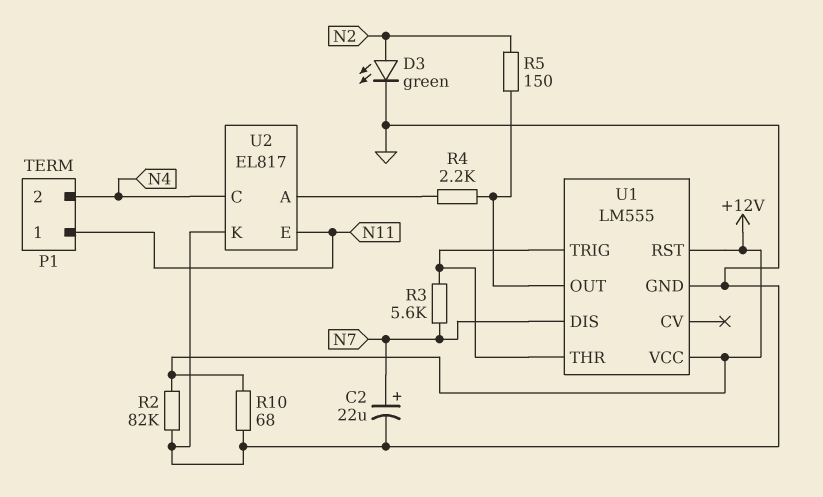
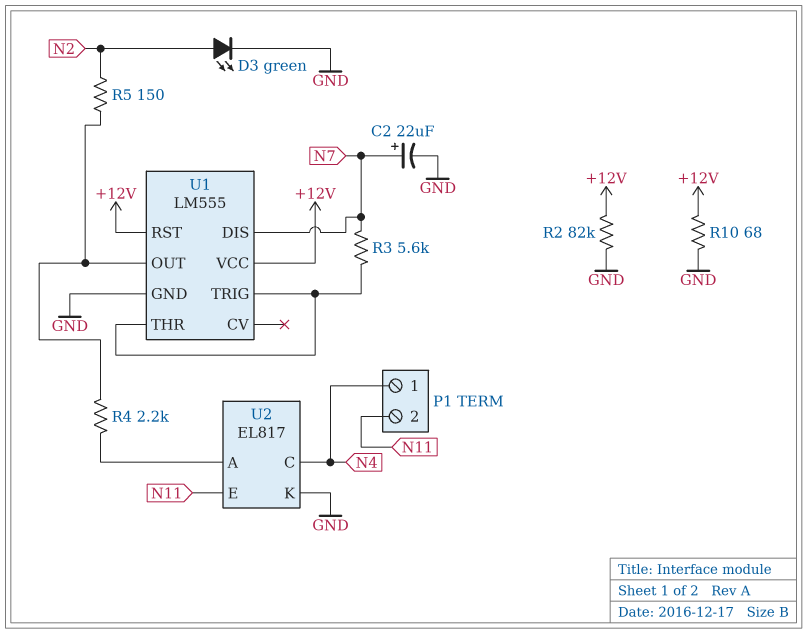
P1 pin 1: N11 -> N4
P1 pin 2: N4 -> N11

